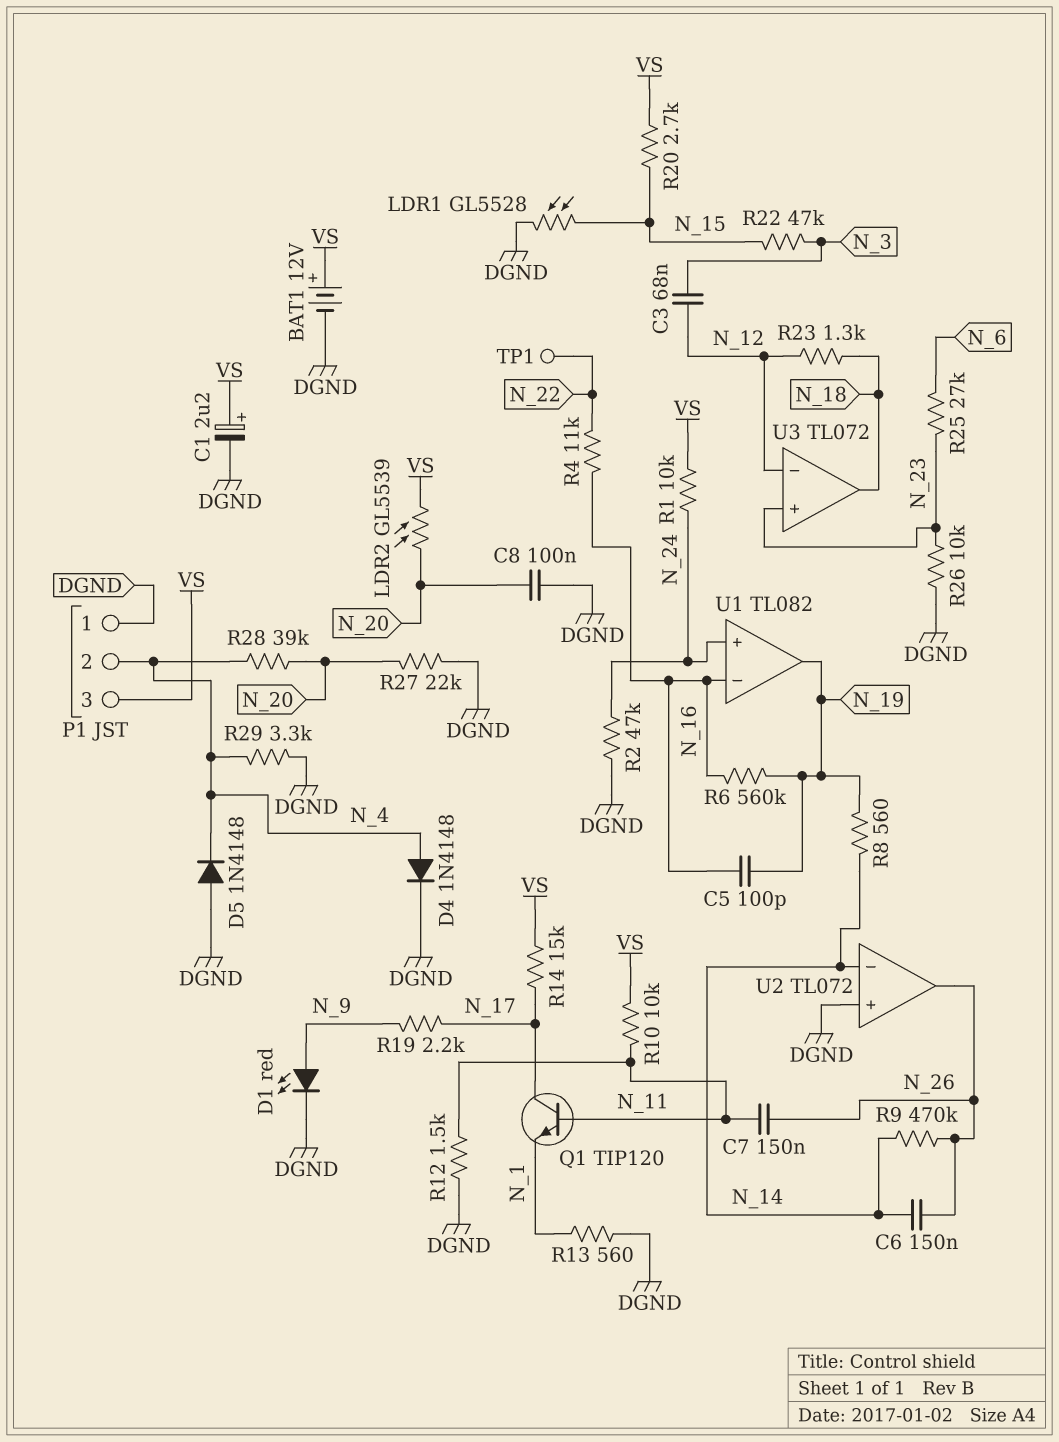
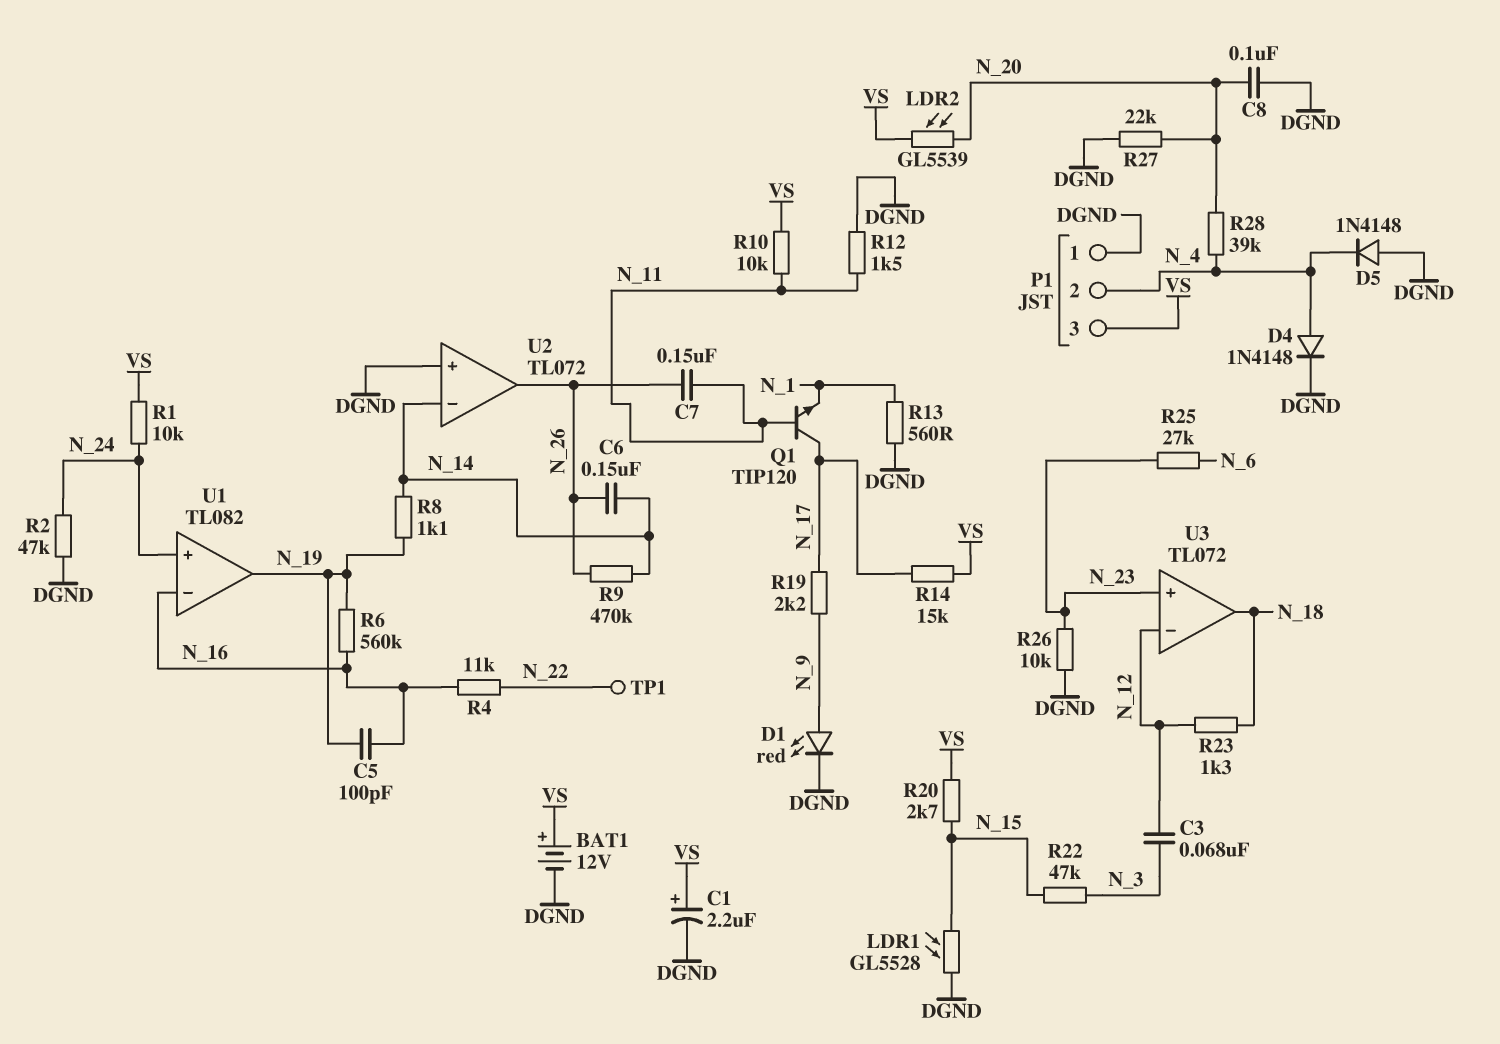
R8: 560 (N_14, N_19) -> 1.1k (N_14, N_19)
R29: 3.3k (DGND, N_4) -> none

